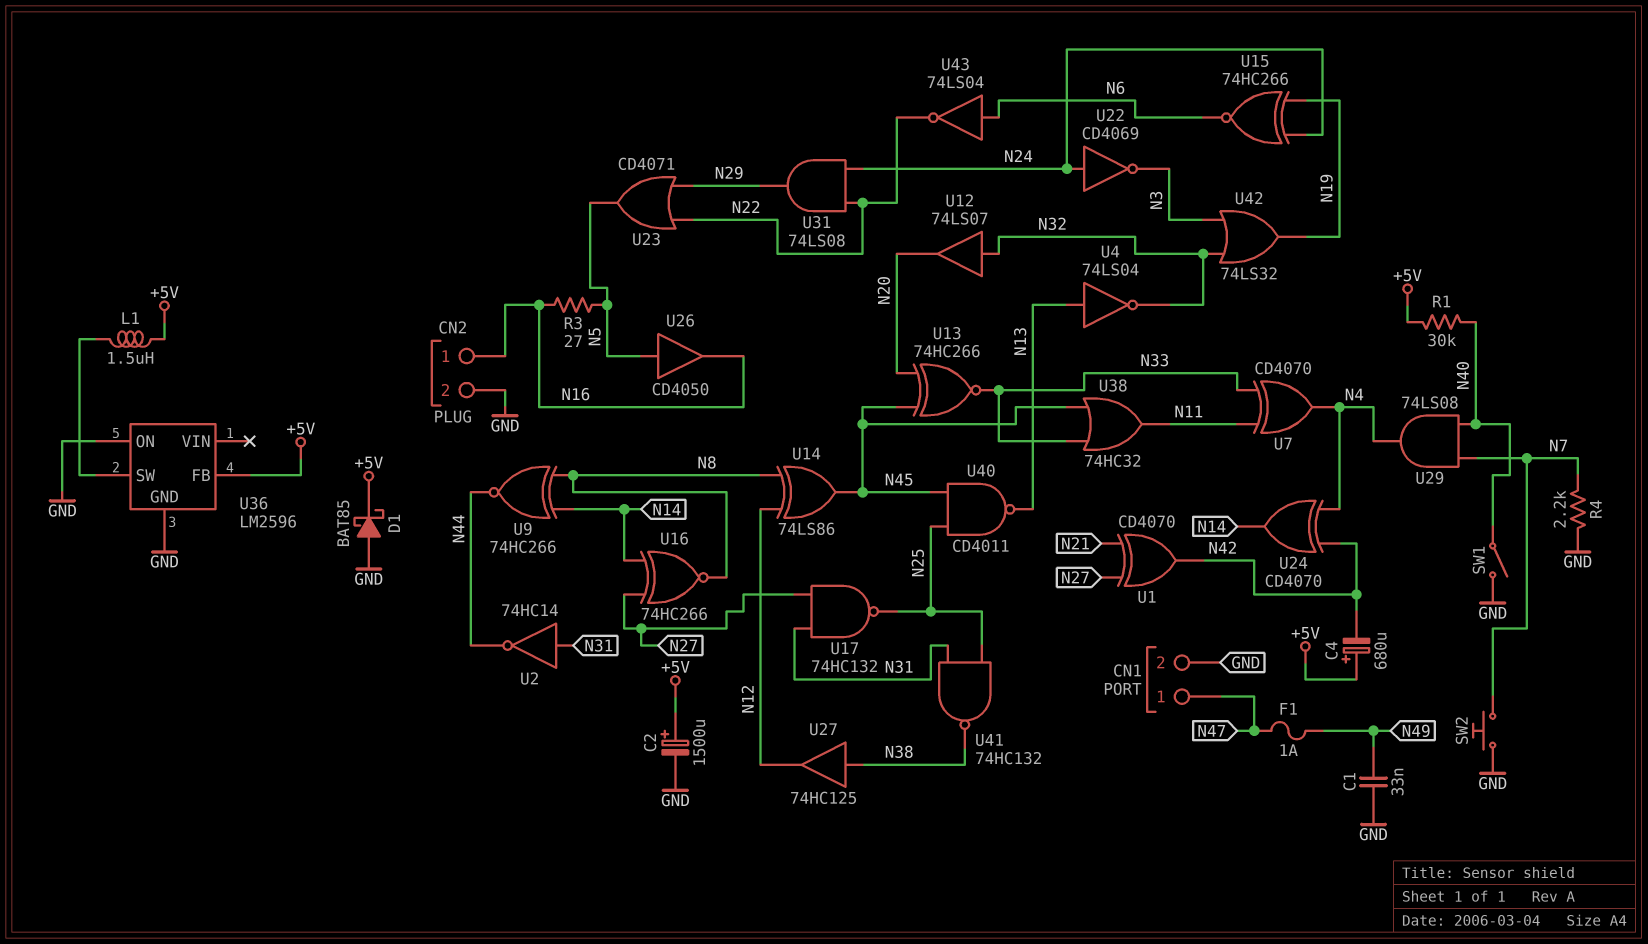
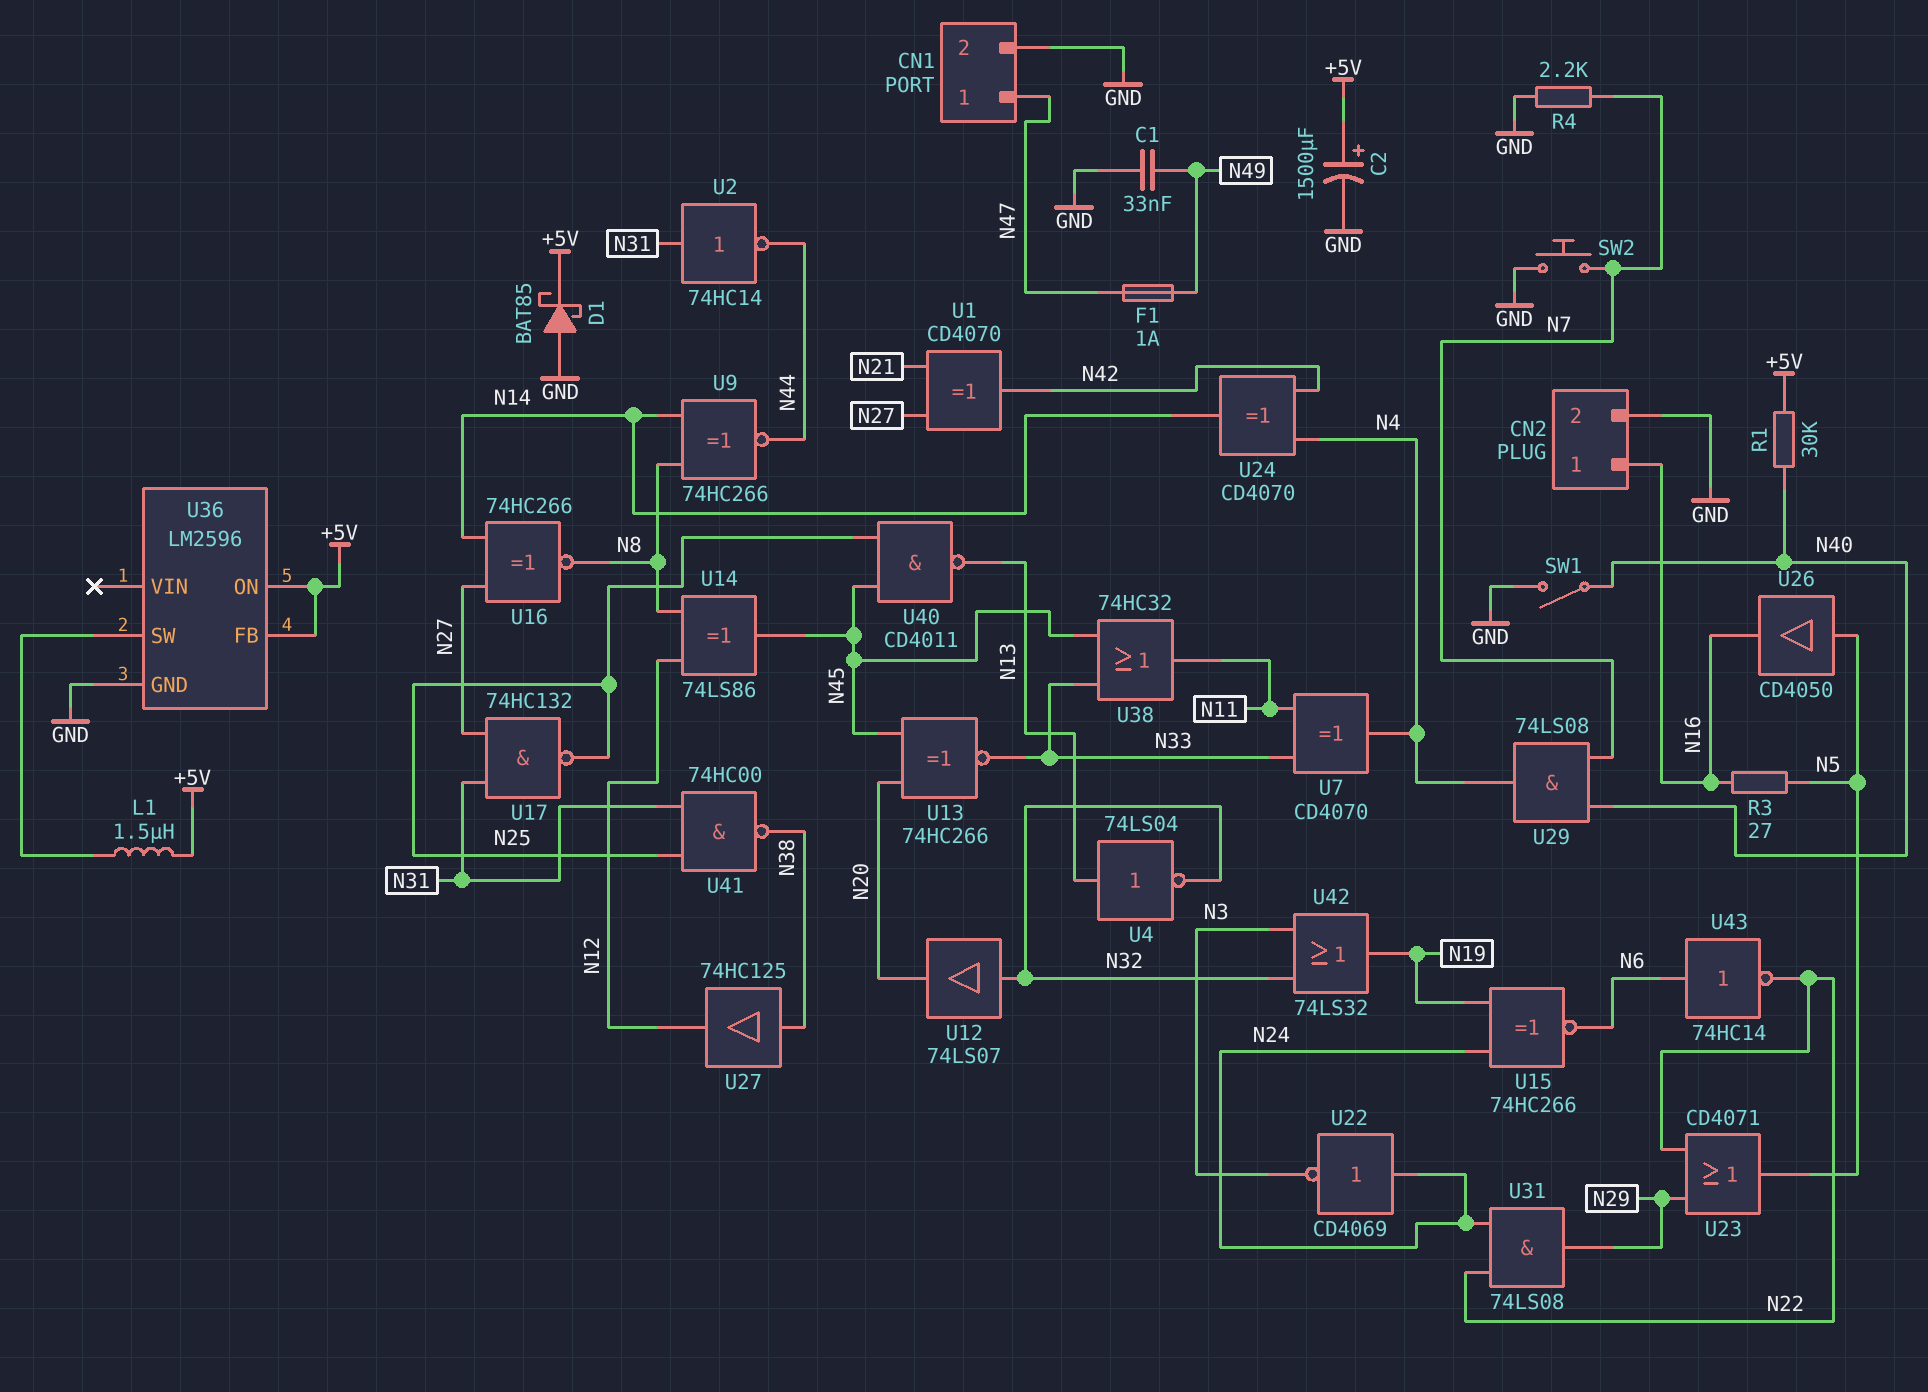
C4: 680uF (plus +5V, minus N42) -> none
U36 pin ON: GND -> +5V
U41: NAND 74HC132 (in N25, in N31, out N38) -> NAND 74HC00 (in N25, in N31, out N38)
U43: NOT 74LS04 (in N6, out N22) -> NOT 74HC14 (in N6, out N22)

